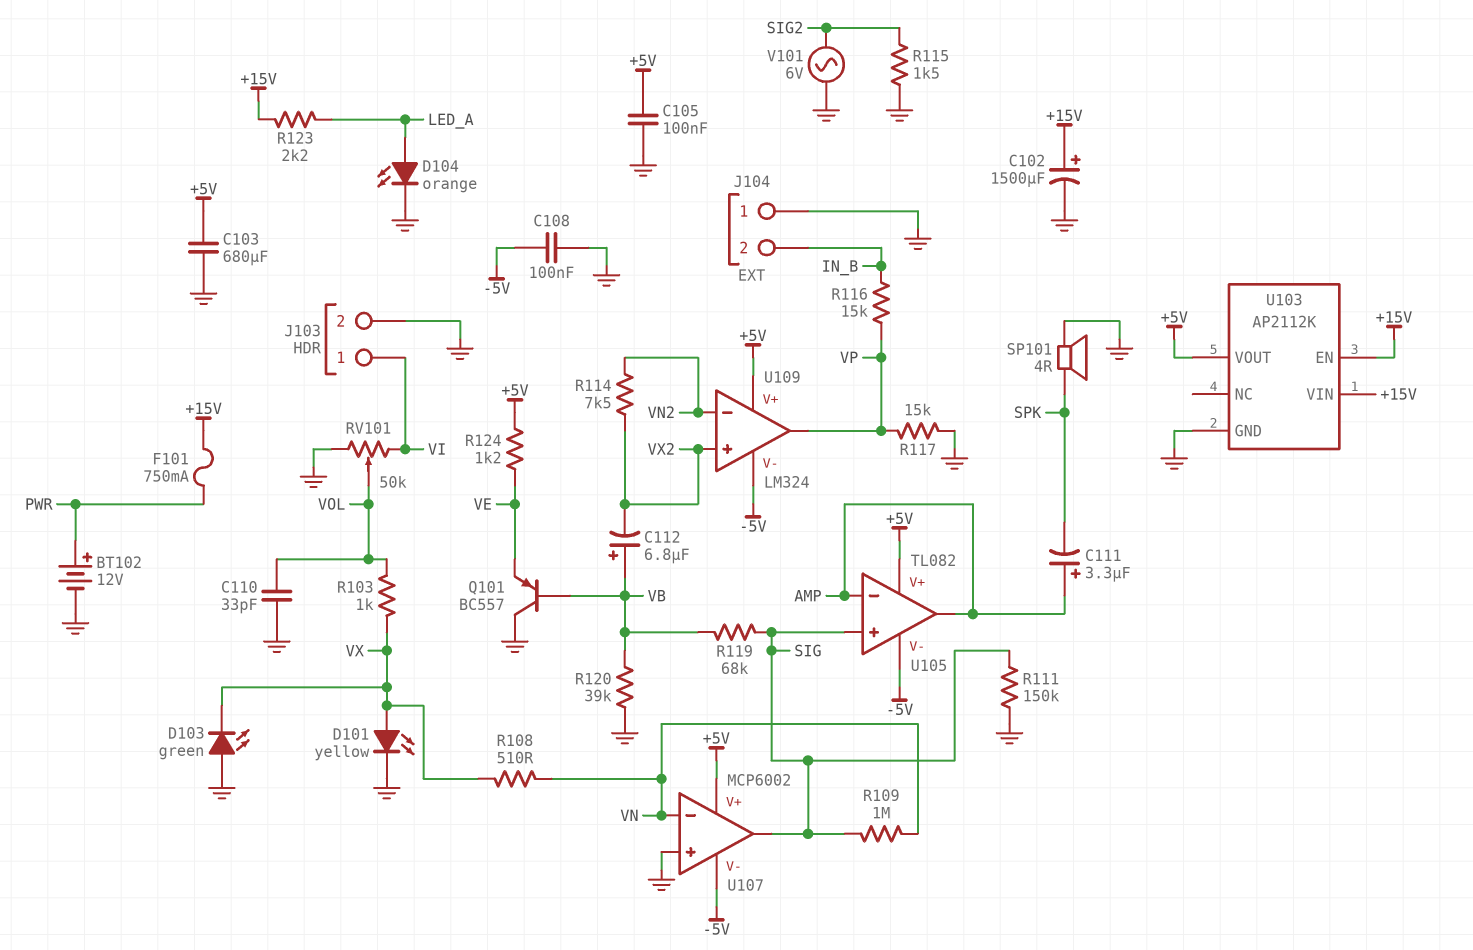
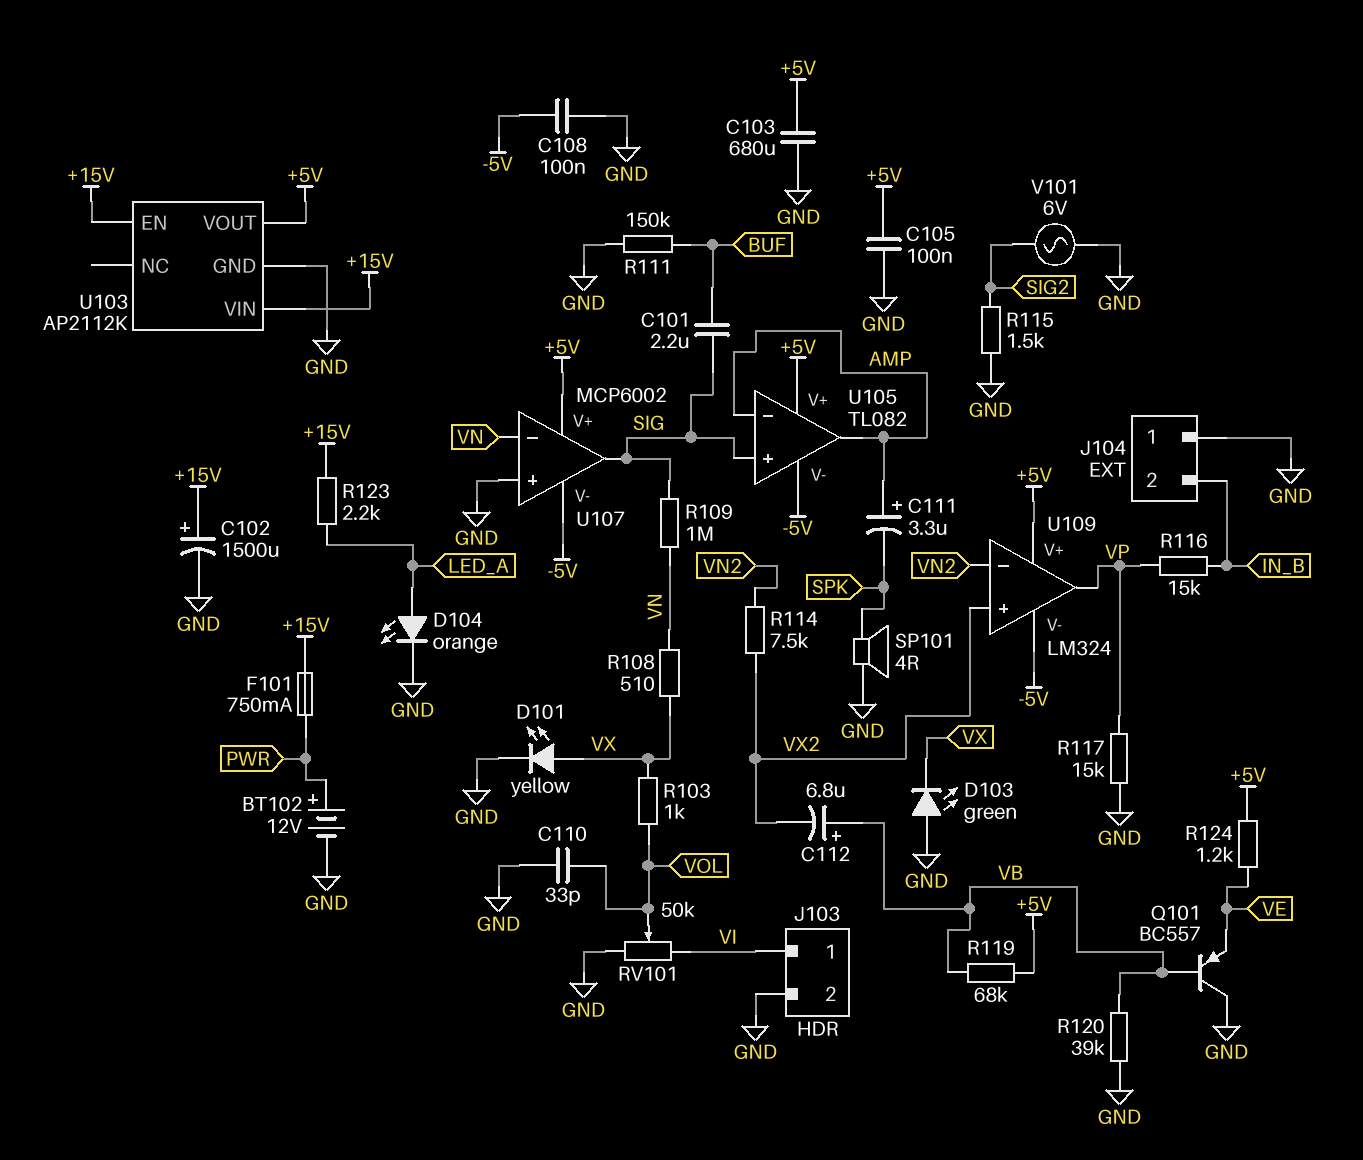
C101: none -> 2.2uF (BUF, SIG)
R111: 150k (GND, SIG) -> 150k (BUF, GND)
R119: 68k (SIG, VB) -> 68k (+5V, VB)

